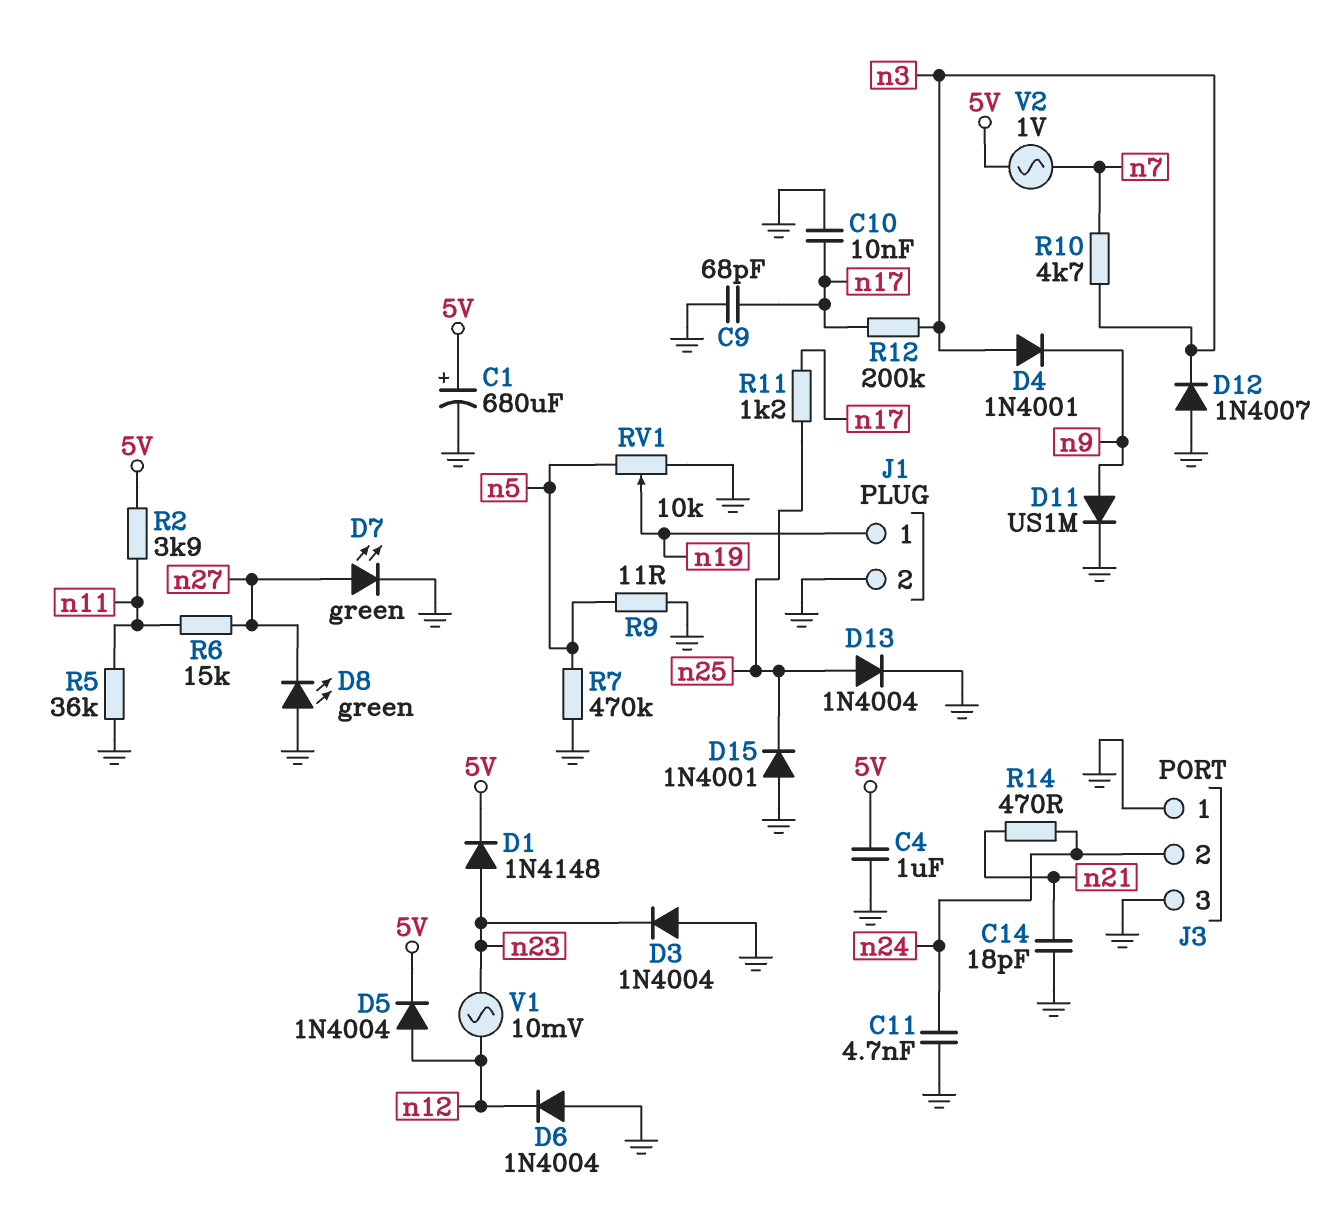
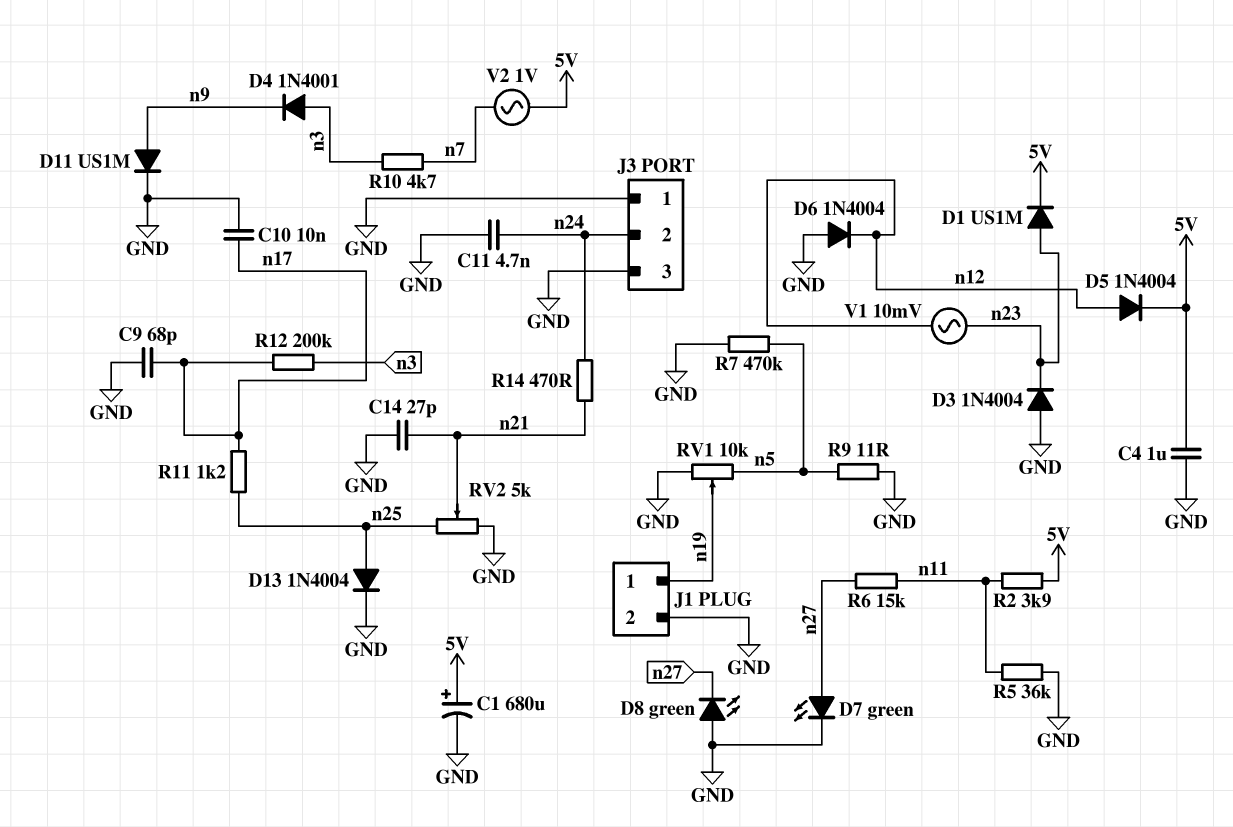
C14: 18pF (GND, n21) -> 27pF (GND, n21)
D1: diode 1N4148 (A n23, K 5V) -> diode US1M (A n23, K 5V)
D12: diode 1N4007 (A GND, K n3) -> none
D15: diode 1N4001 (A GND, K n25) -> none
RV2: none -> 5k (GND, n25, wiper n21)

